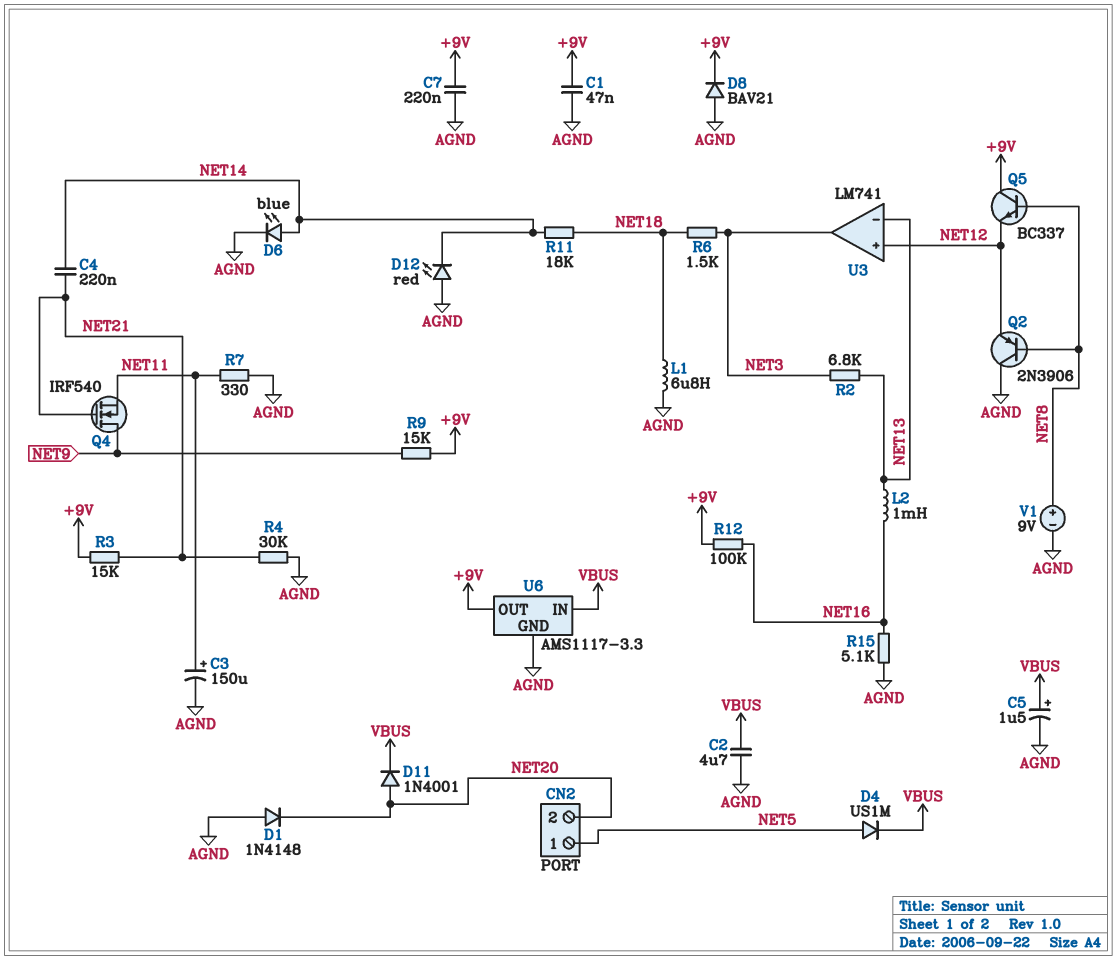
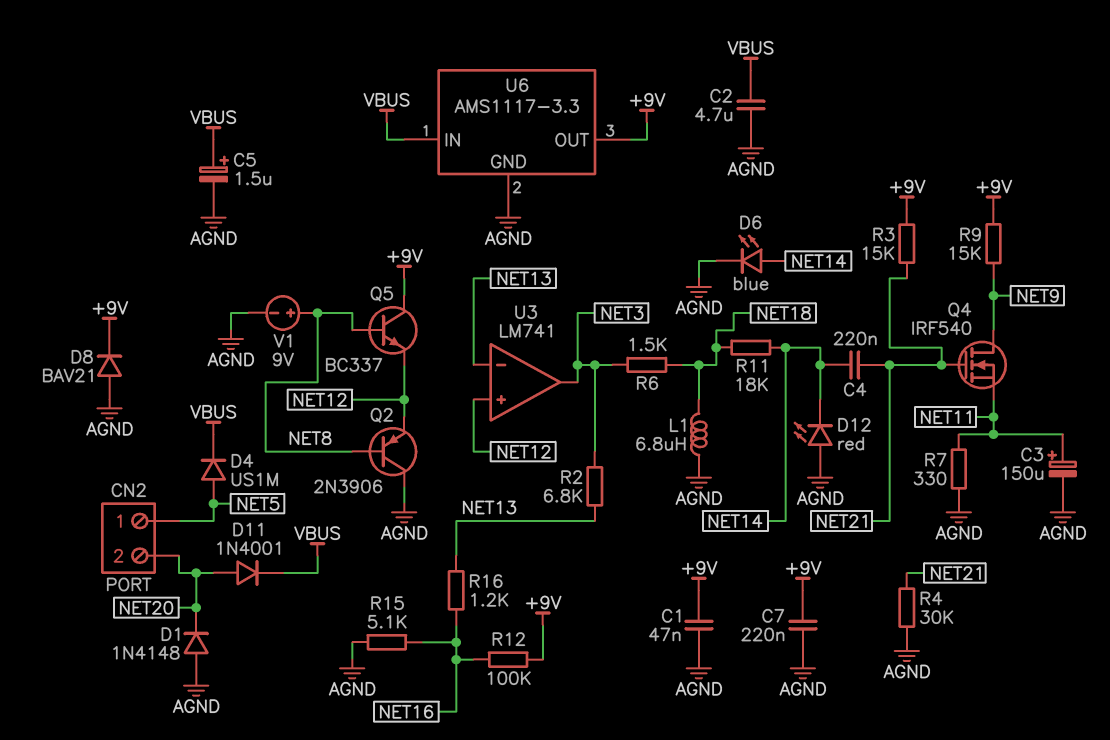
L2: 1mH (NET13, NET16) -> none
R16: none -> 1.2k (NET13, NET16)

